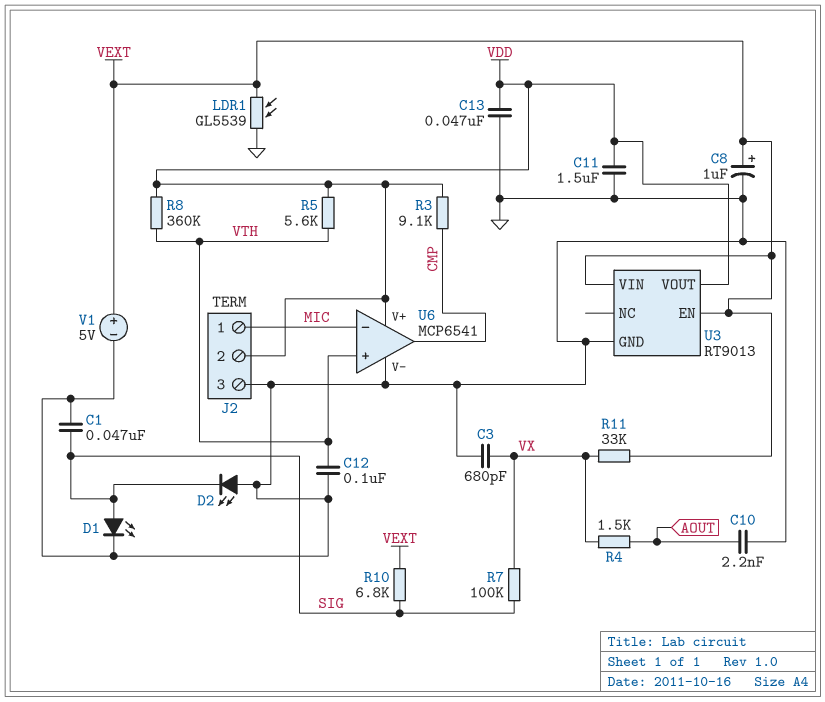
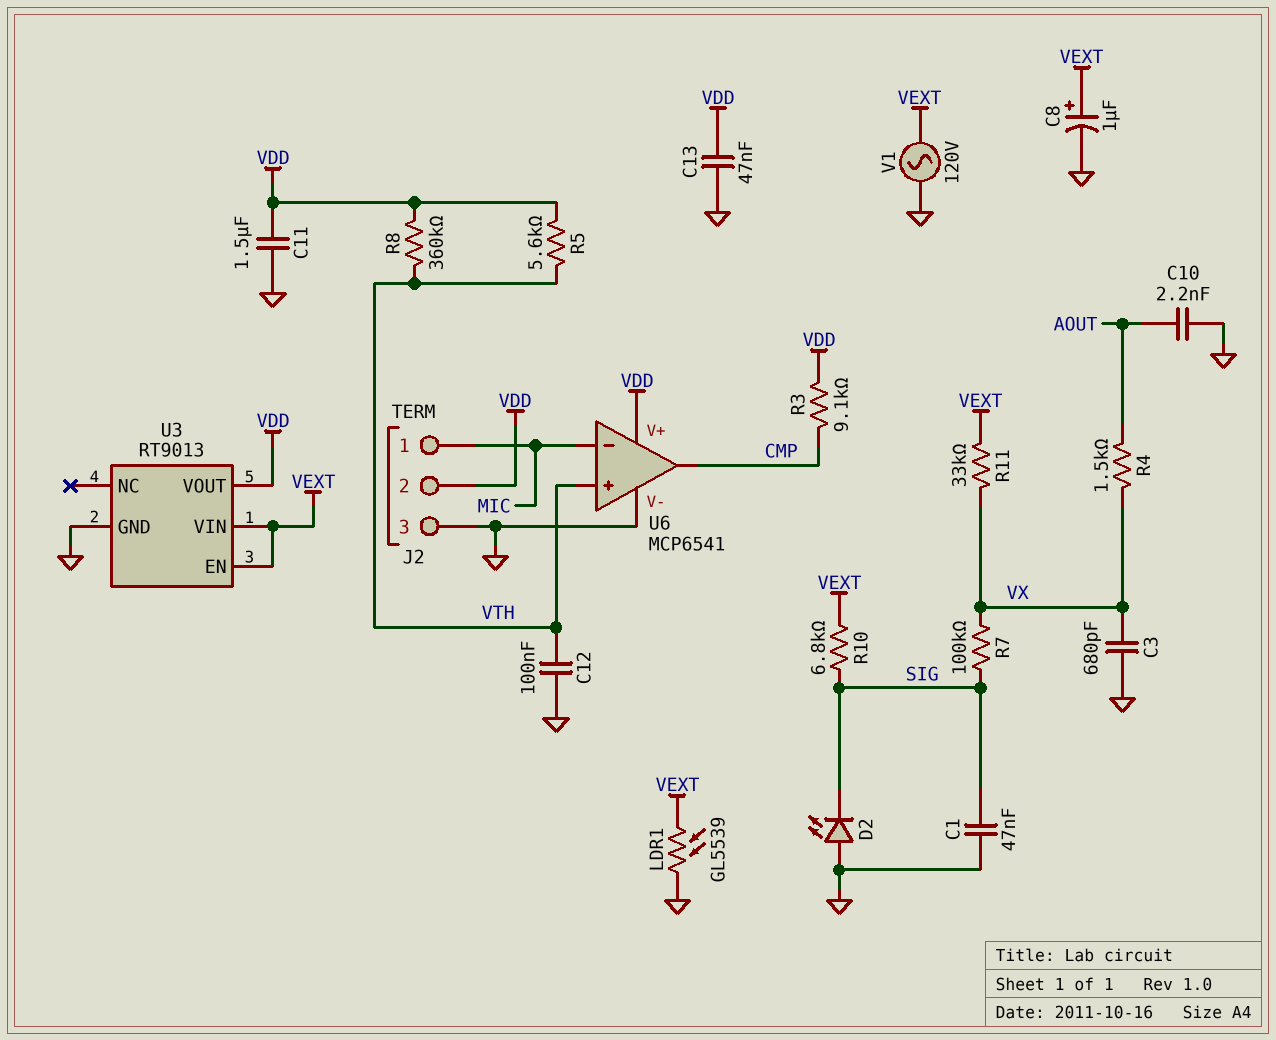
D1: LED (A SIG, K GND) -> none
V1: 5V (plus VEXT, minus GND) -> AC 120V (GND, VEXT)

